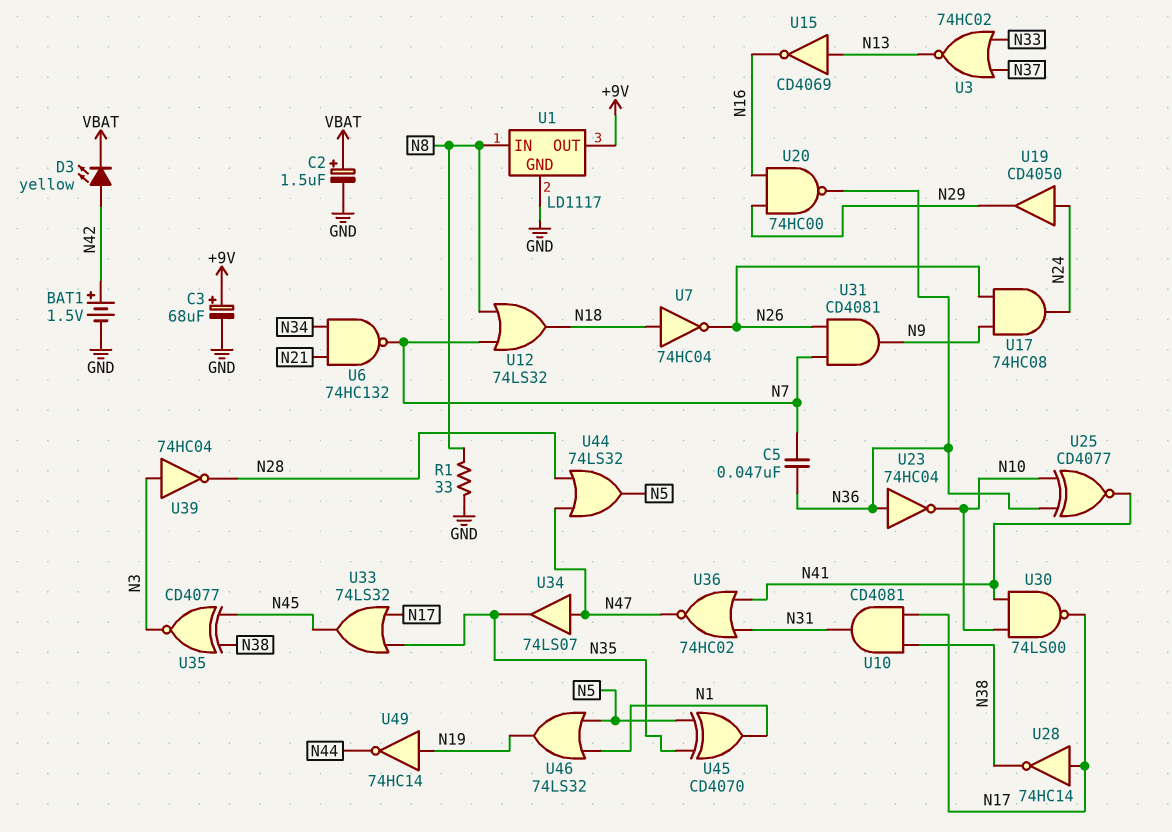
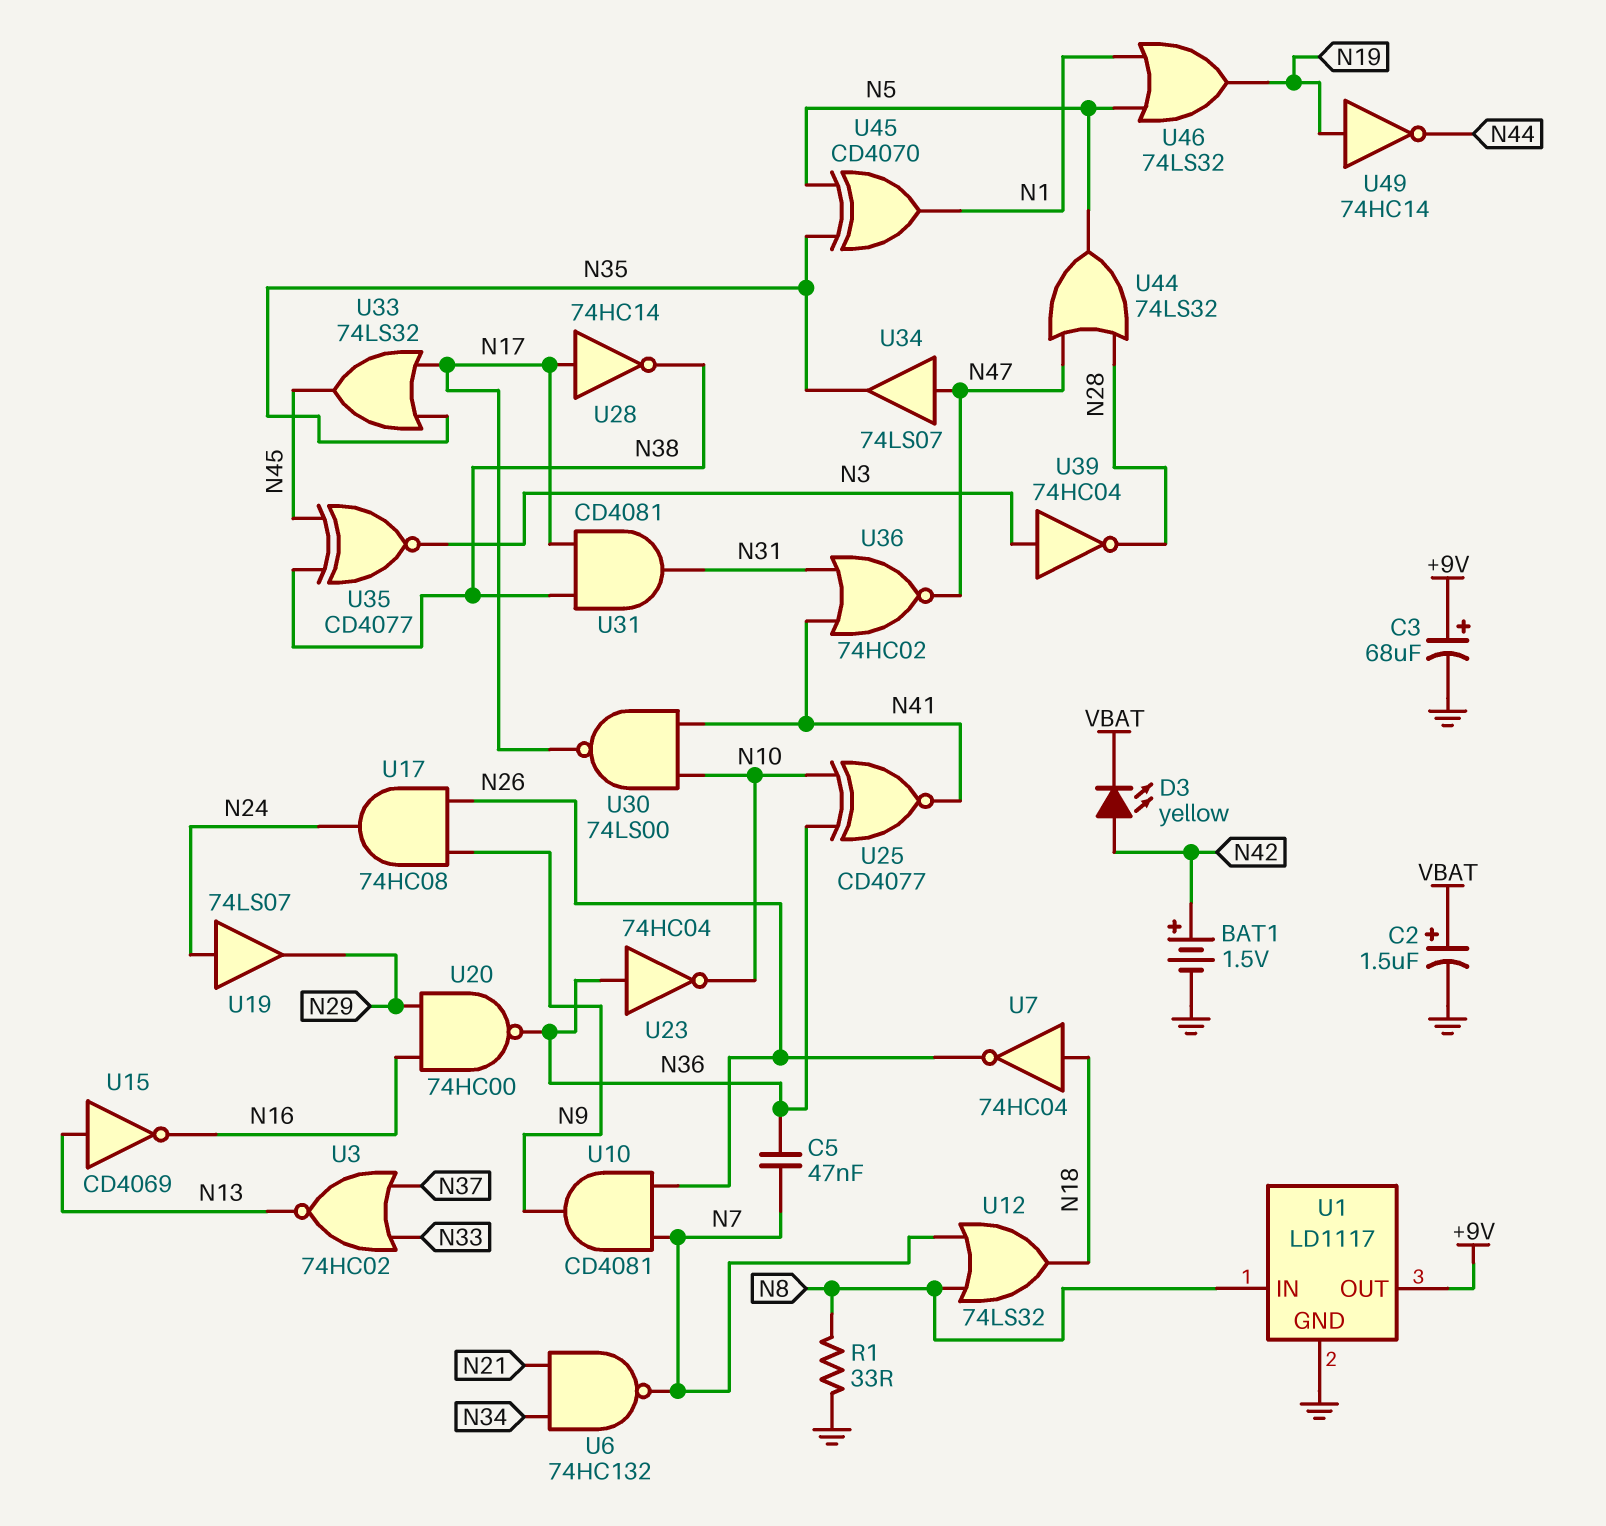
U10: AND CD4081 (in N17, in N38, out N31) -> AND CD4081 (in N7, in N26, out N9)
U19: buffer CD4050 (in N24, out N29) -> buffer 74LS07 (in N24, out N29)
U31: AND CD4081 (in N7, in N26, out N9) -> AND CD4081 (in N17, in N38, out N31)

